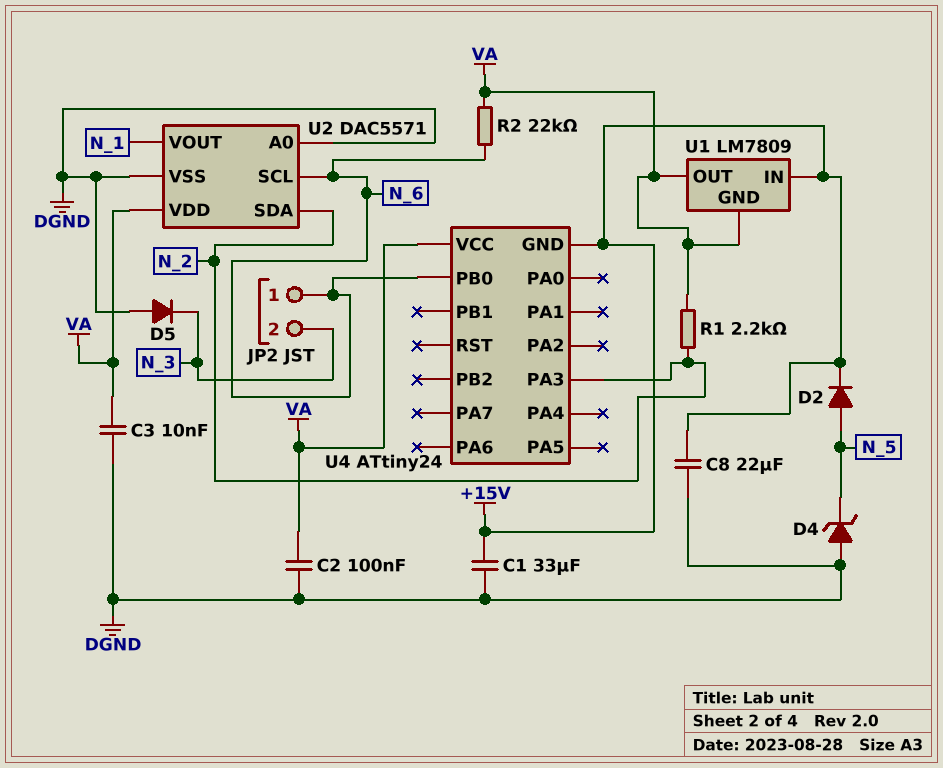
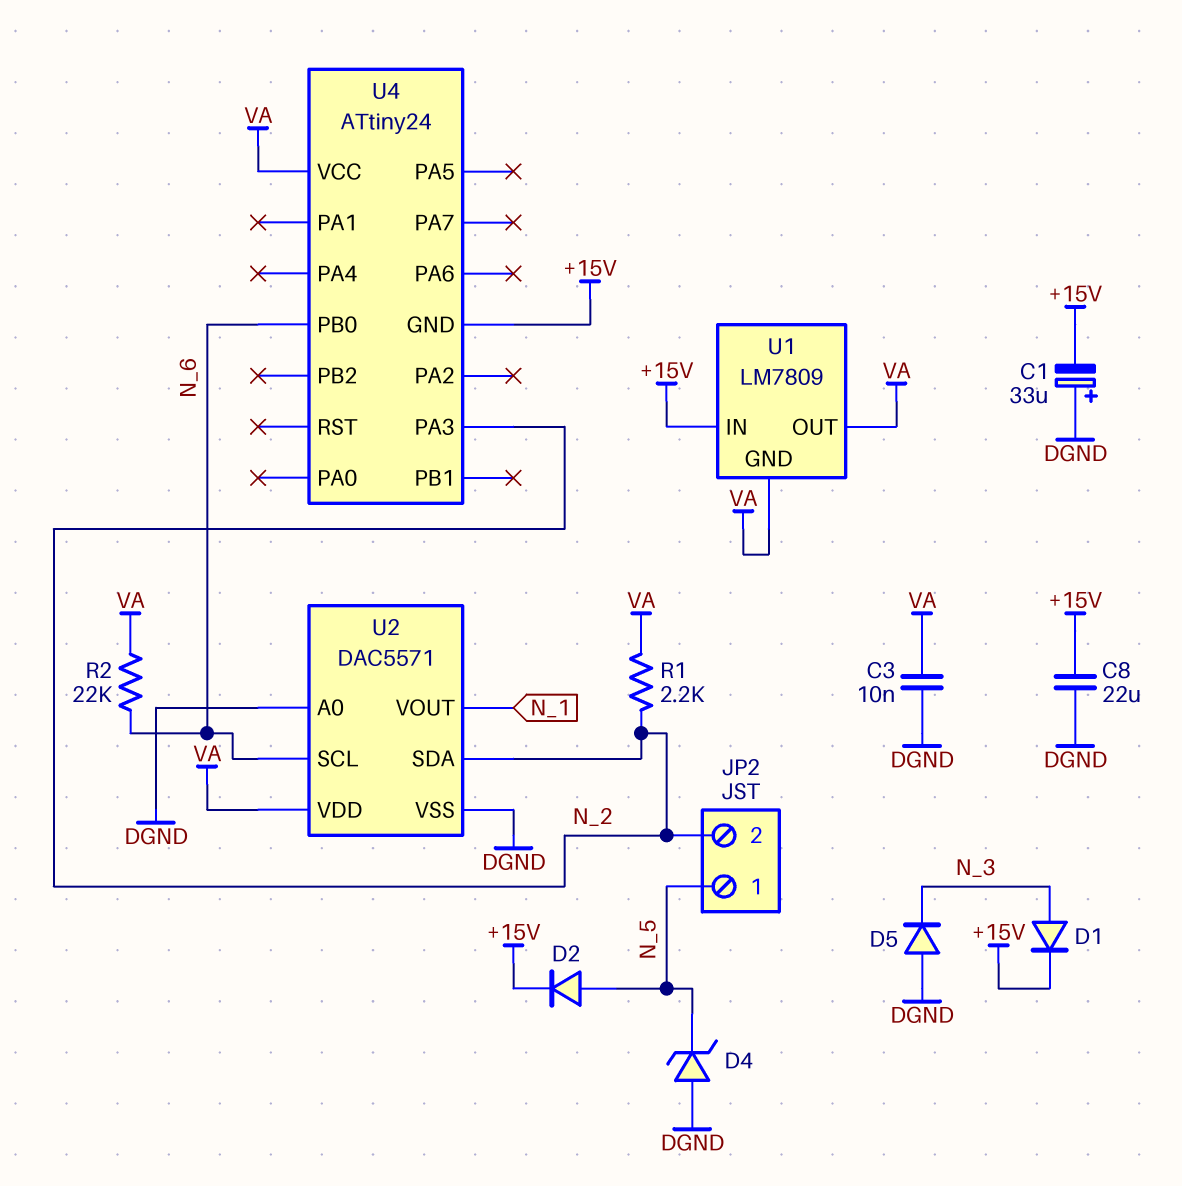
C1: 33uF (+15V, DGND) -> 33uF (plus DGND, minus +15V)
C2: 100nF (DGND, VA) -> none
D1: none -> diode (A N_3, K +15V)
JP2 pin 1: N_6 -> N_5
JP2 pin 2: N_3 -> N_2

